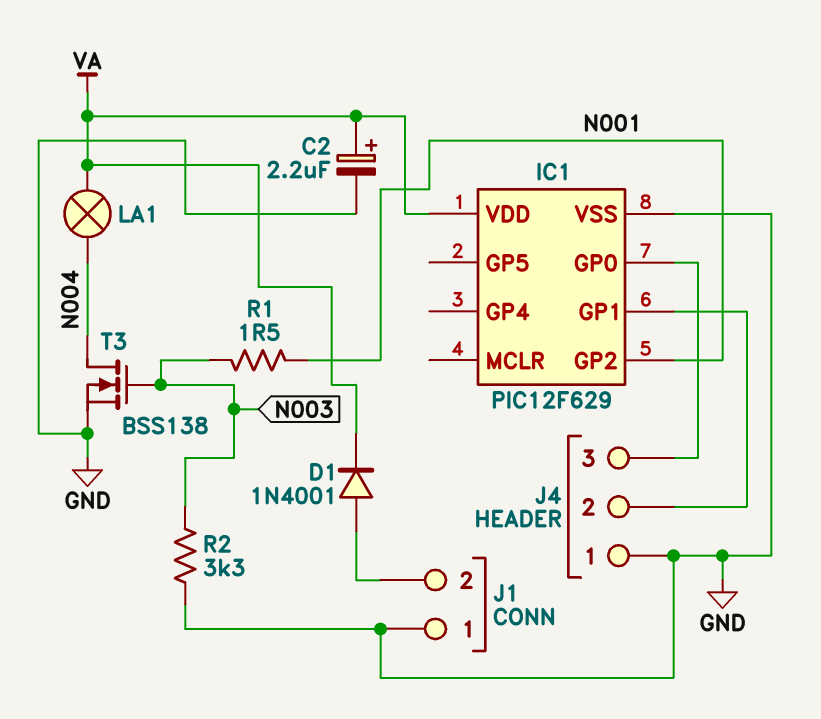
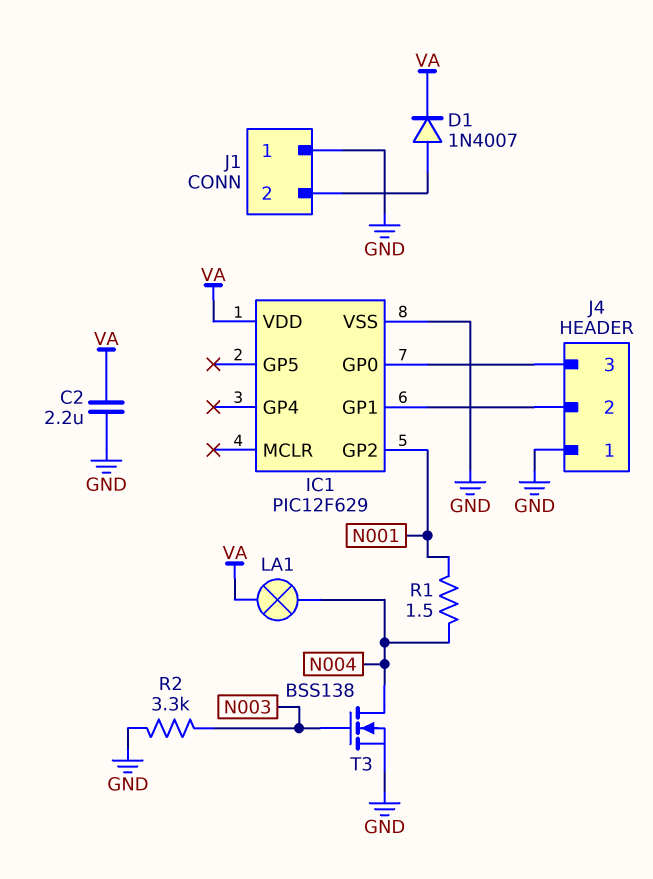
C2: 2.2uF (plus VA, minus GND) -> 2.2uF (GND, VA)
D1: diode 1N4001 (A J1/2, K VA) -> diode 1N4007 (A J1/2, K VA)
R1: 1.5 (N001, N003) -> 1.5 (N001, N004)

